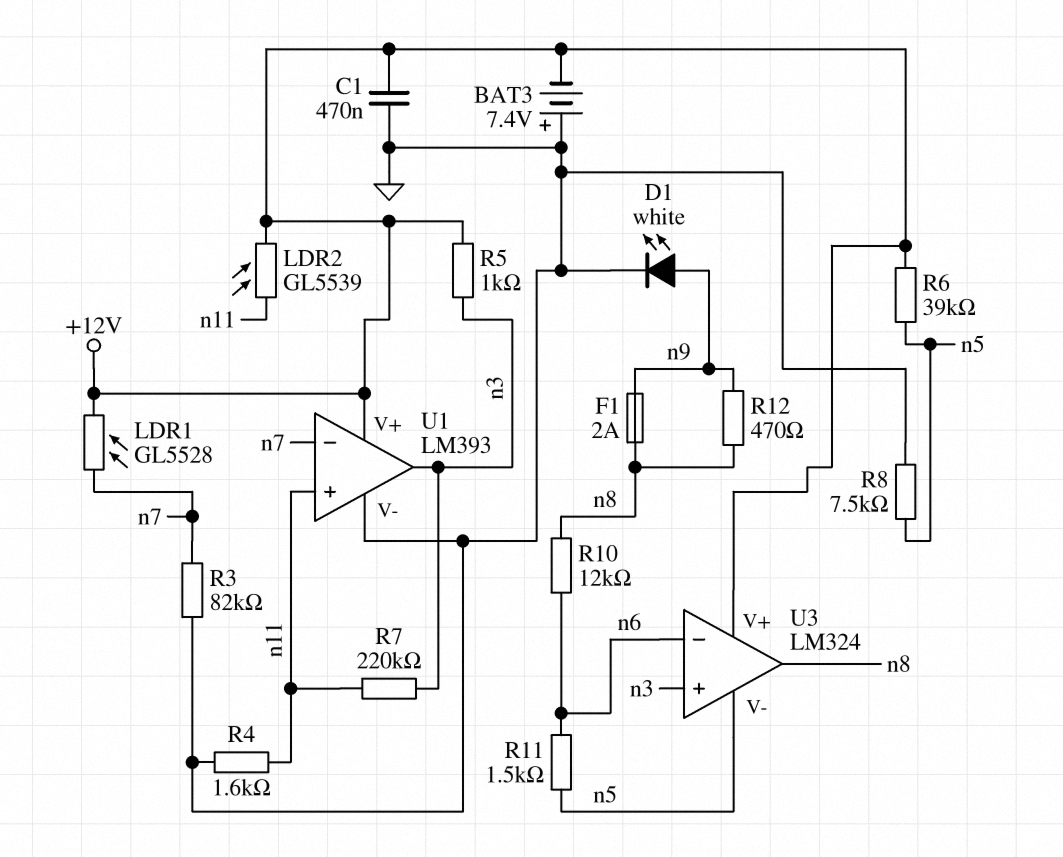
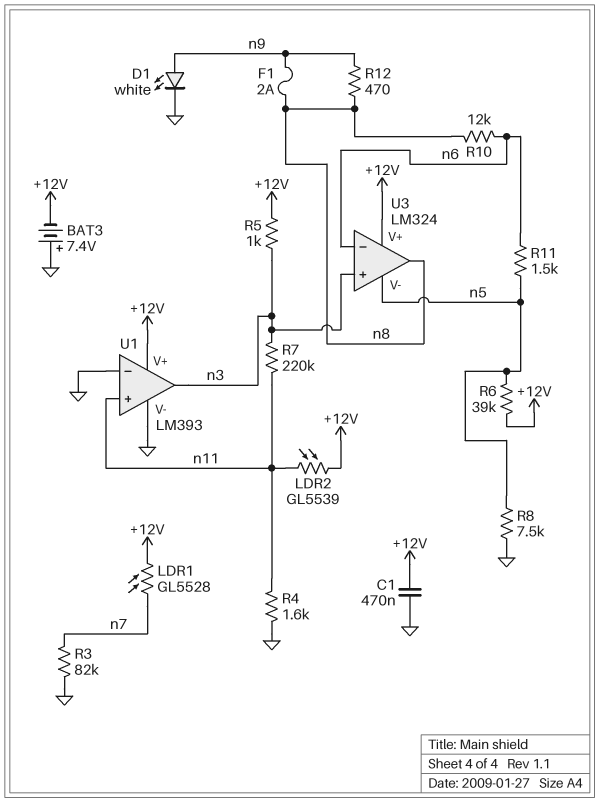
U1 pin in-: n7 -> GND

